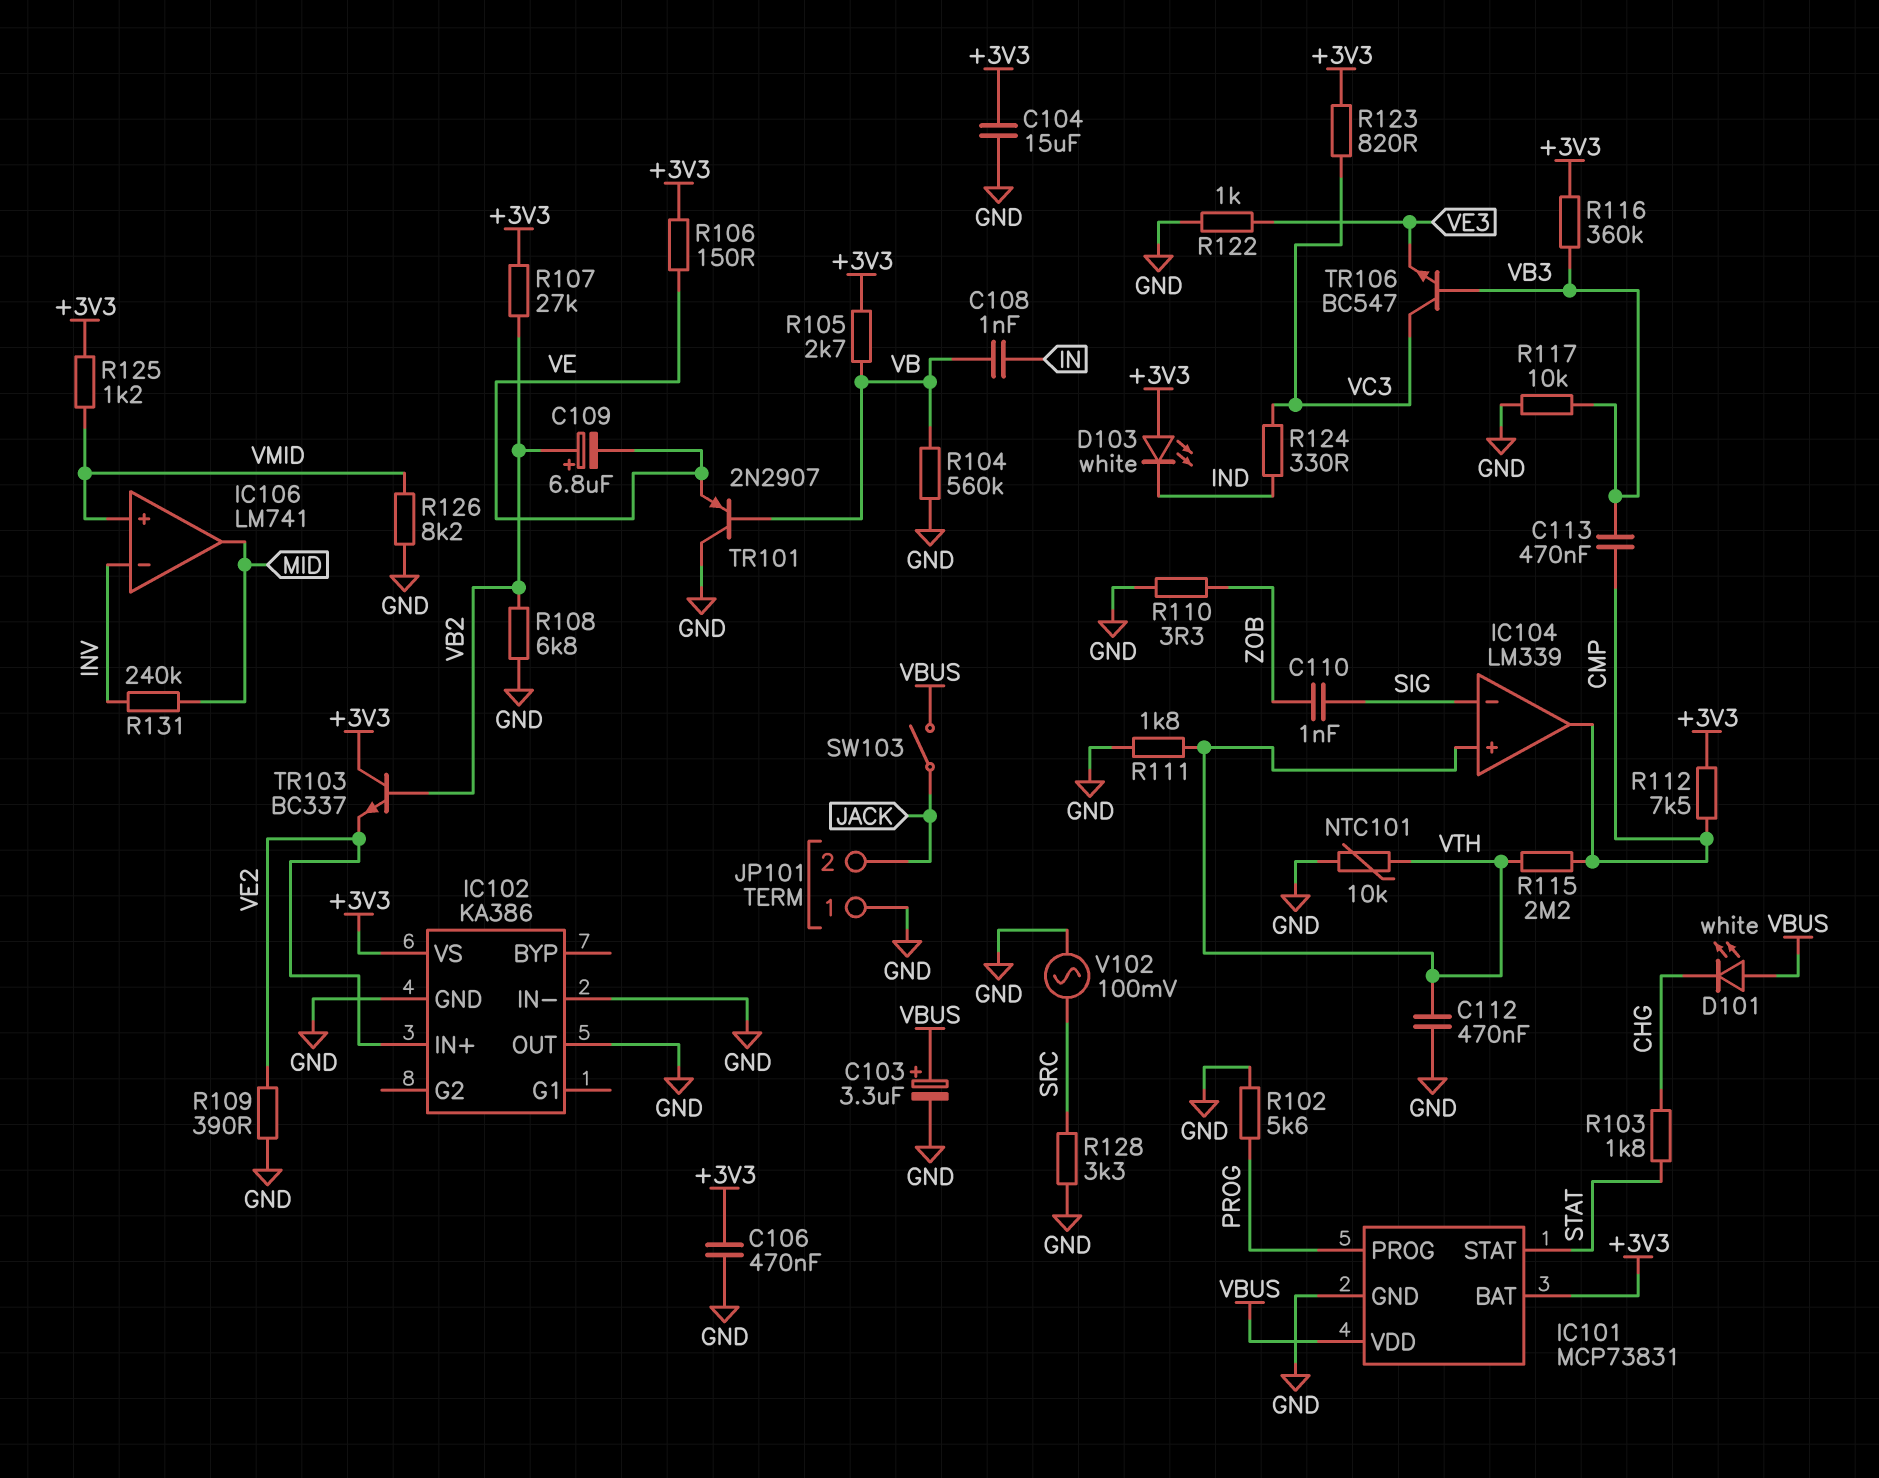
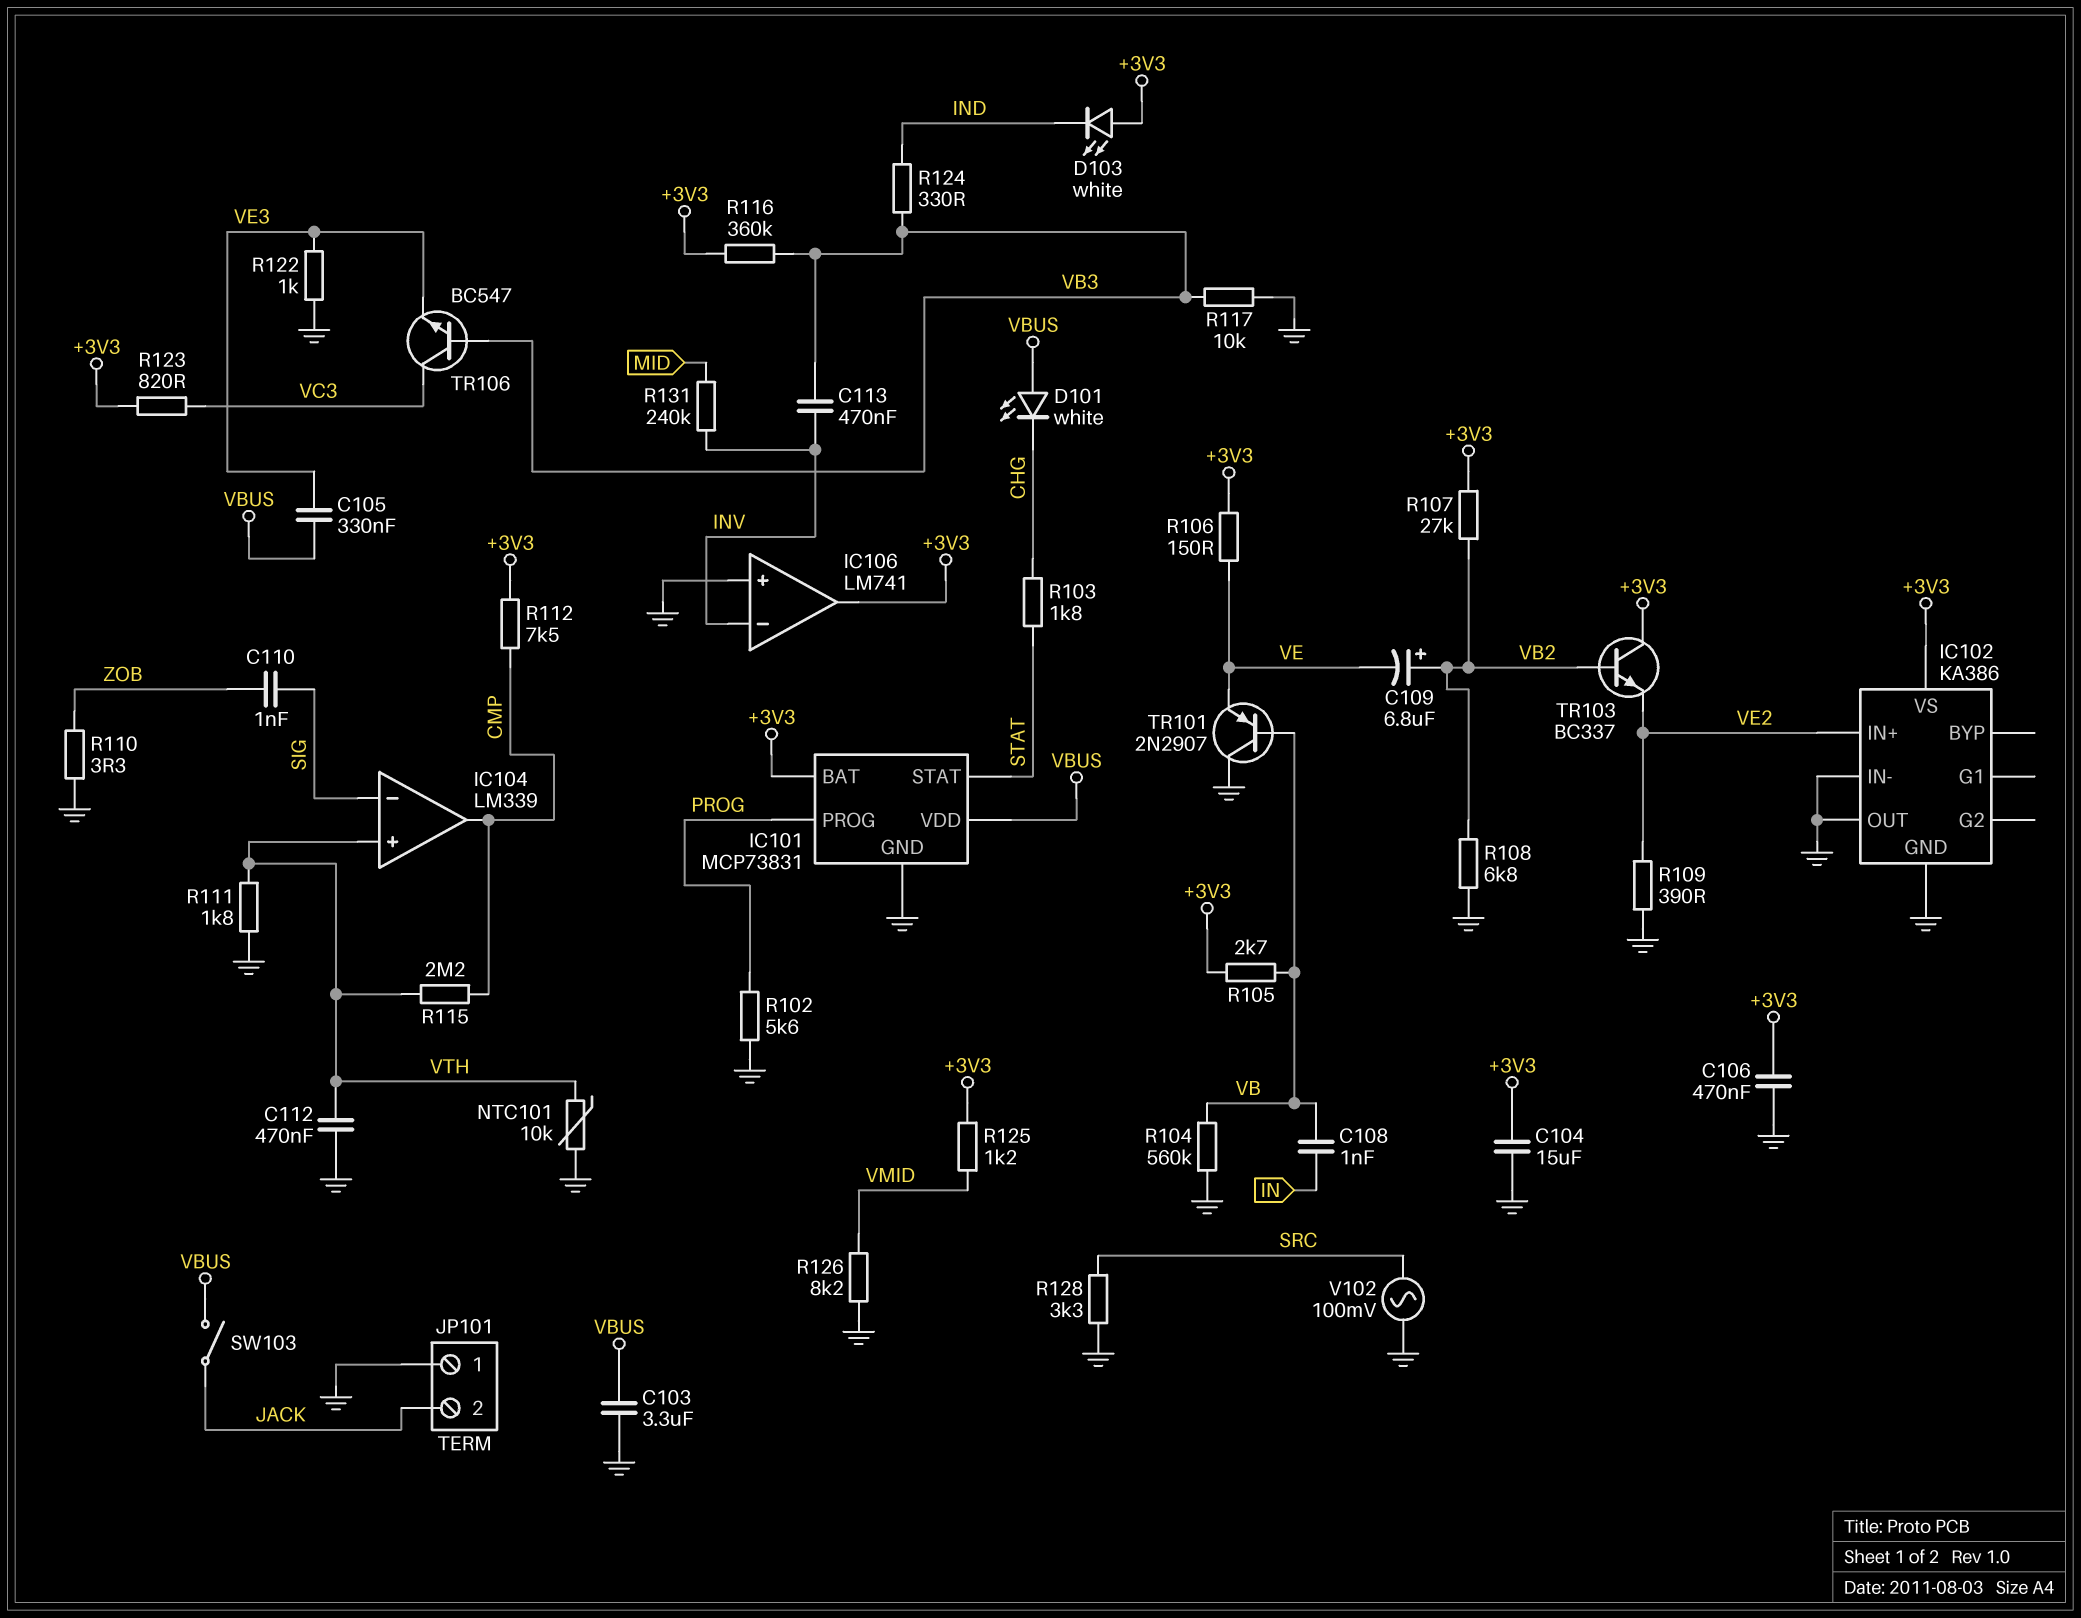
C103: 3.3uF (plus VBUS, minus GND) -> 3.3uF (GND, VBUS)
C105: none -> 330nF (VBUS, VE3)
C113: 470nF (CMP, VB3) -> 470nF (INV, VB3)
IC106 pin in+: VMID -> GND
IC106 pin out: MID -> +3V3
R124: 330 (IND, VC3) -> 330 (IND, VB3)

